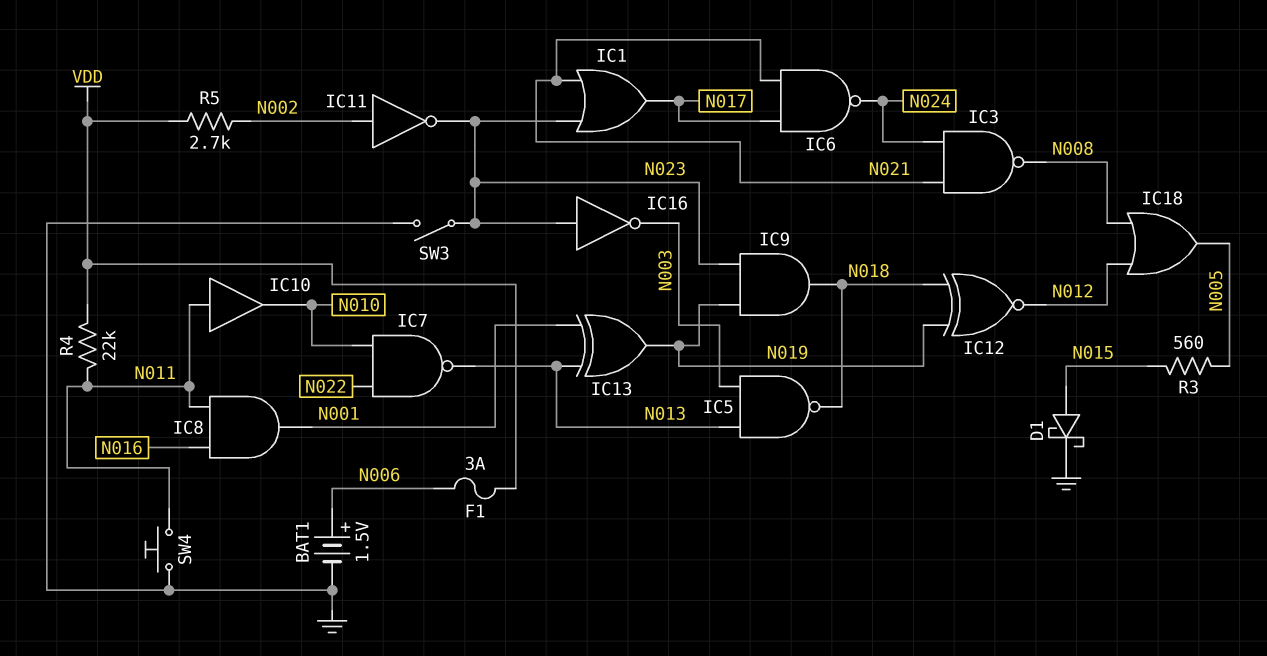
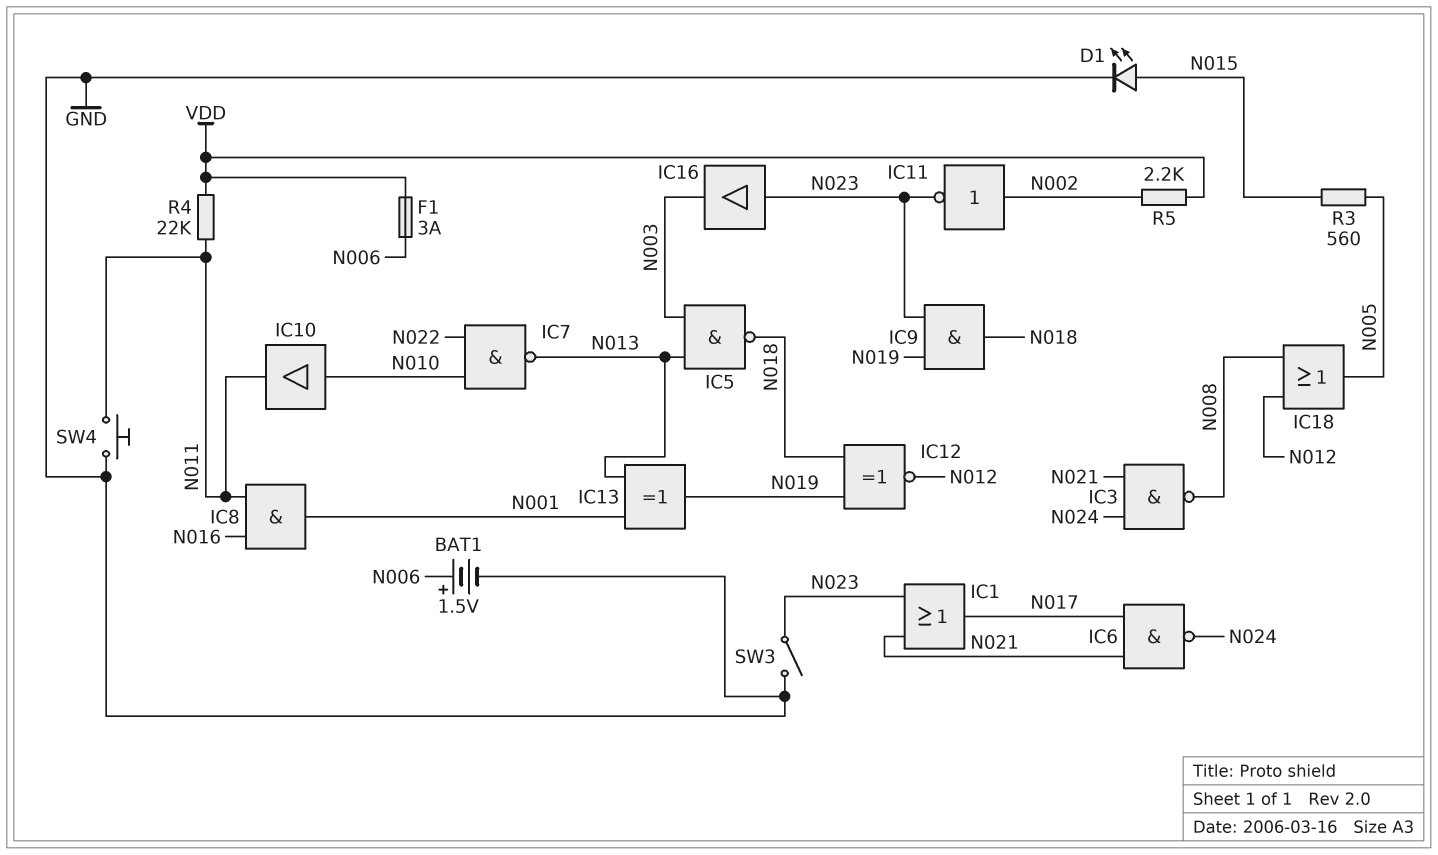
D1: schottky (A N015, K GND) -> LED (A N015, K GND)
IC10: buffer (in N011, out N010) -> buffer (in N010, out N011)
IC16: NOT (in N023, out N003) -> buffer (in N023, out N003)
R5: 2.7k (N002, VDD) -> 2.2k (N002, VDD)

